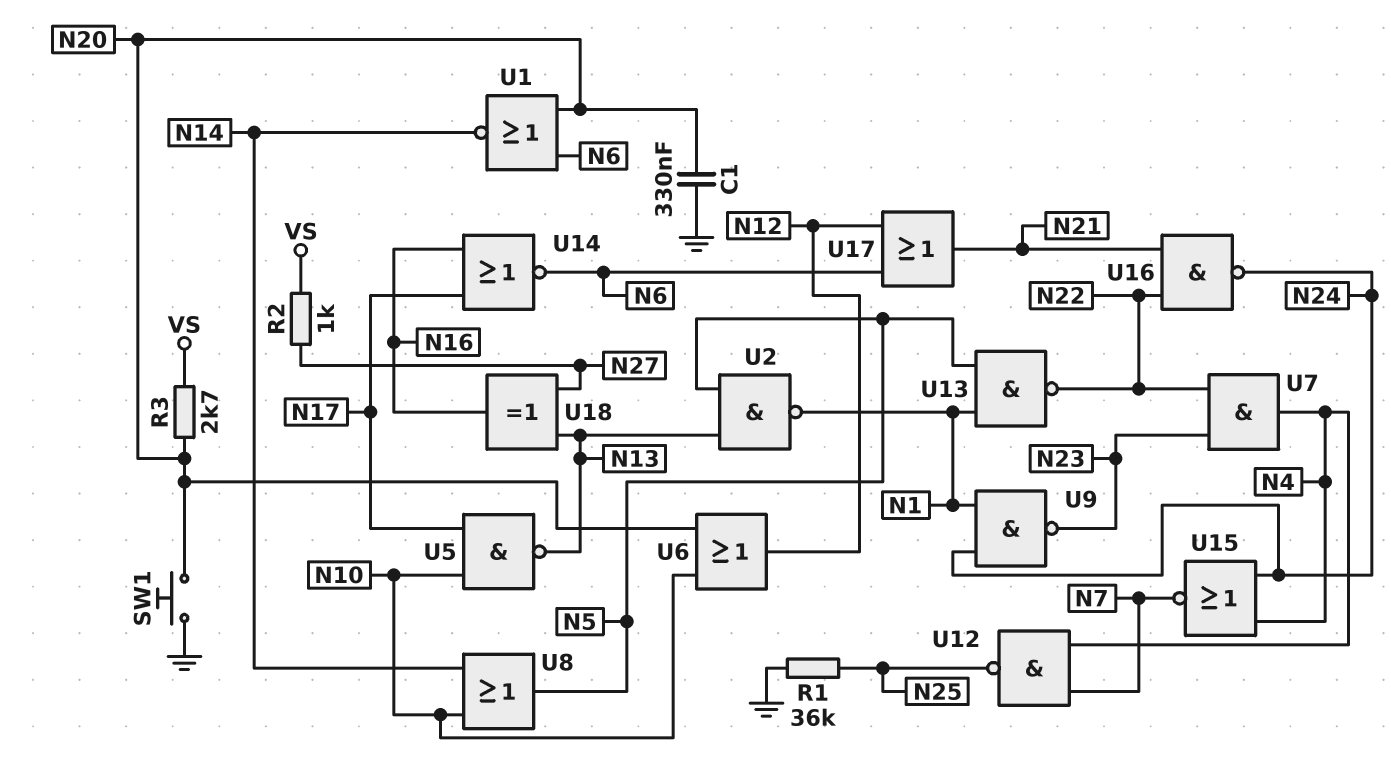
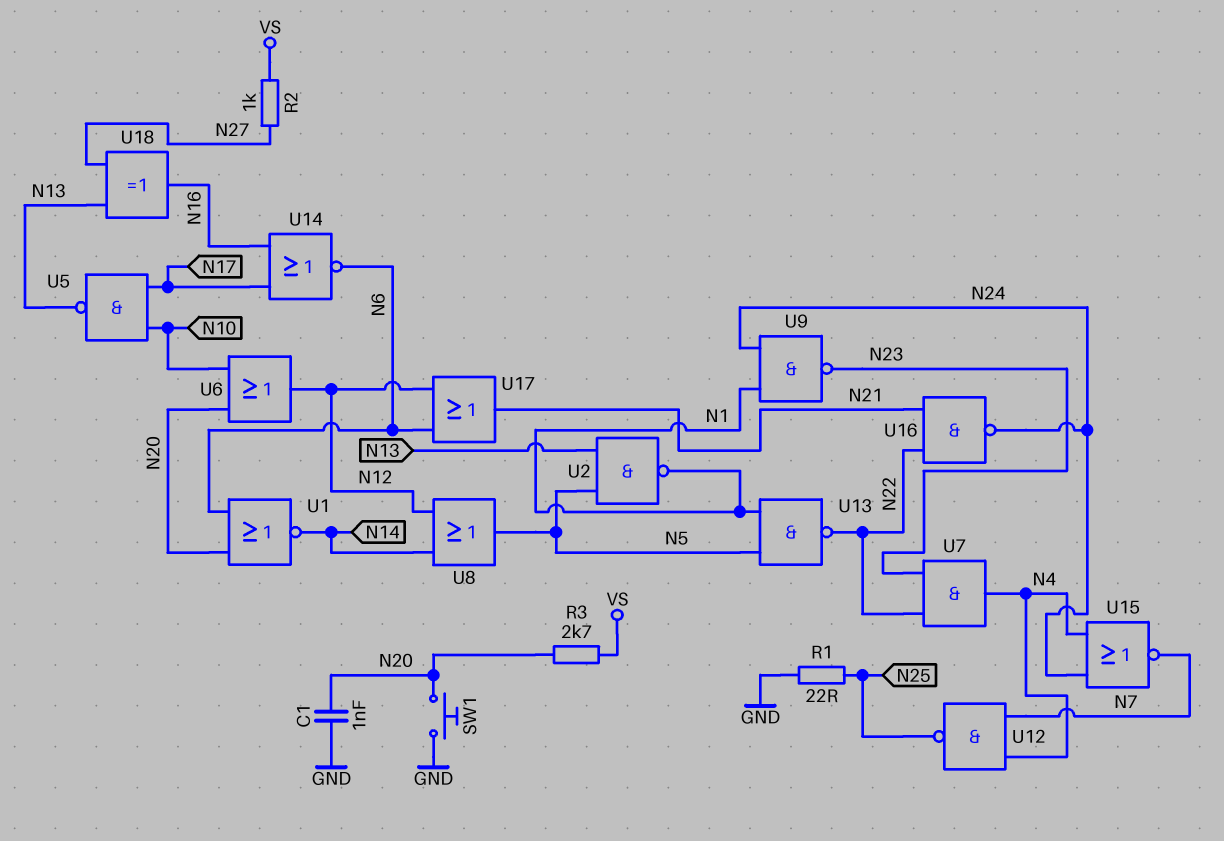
C1: 330nF (GND, N20) -> 1nF (GND, N20)
R1: 36k (GND, N25) -> 22 (GND, N25)
U8: OR (in N10, in N14, out N5) -> OR (in N12, in N14, out N5)

